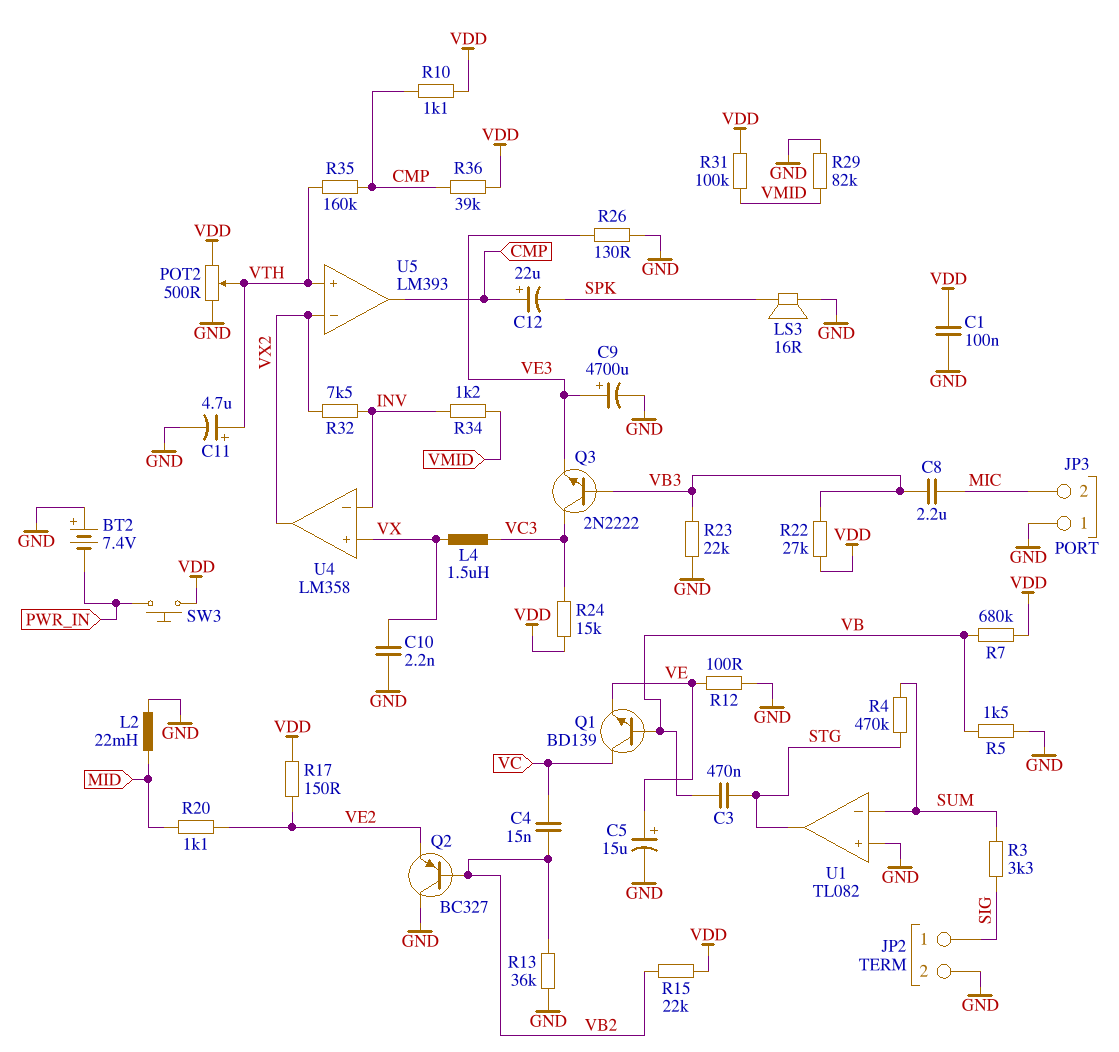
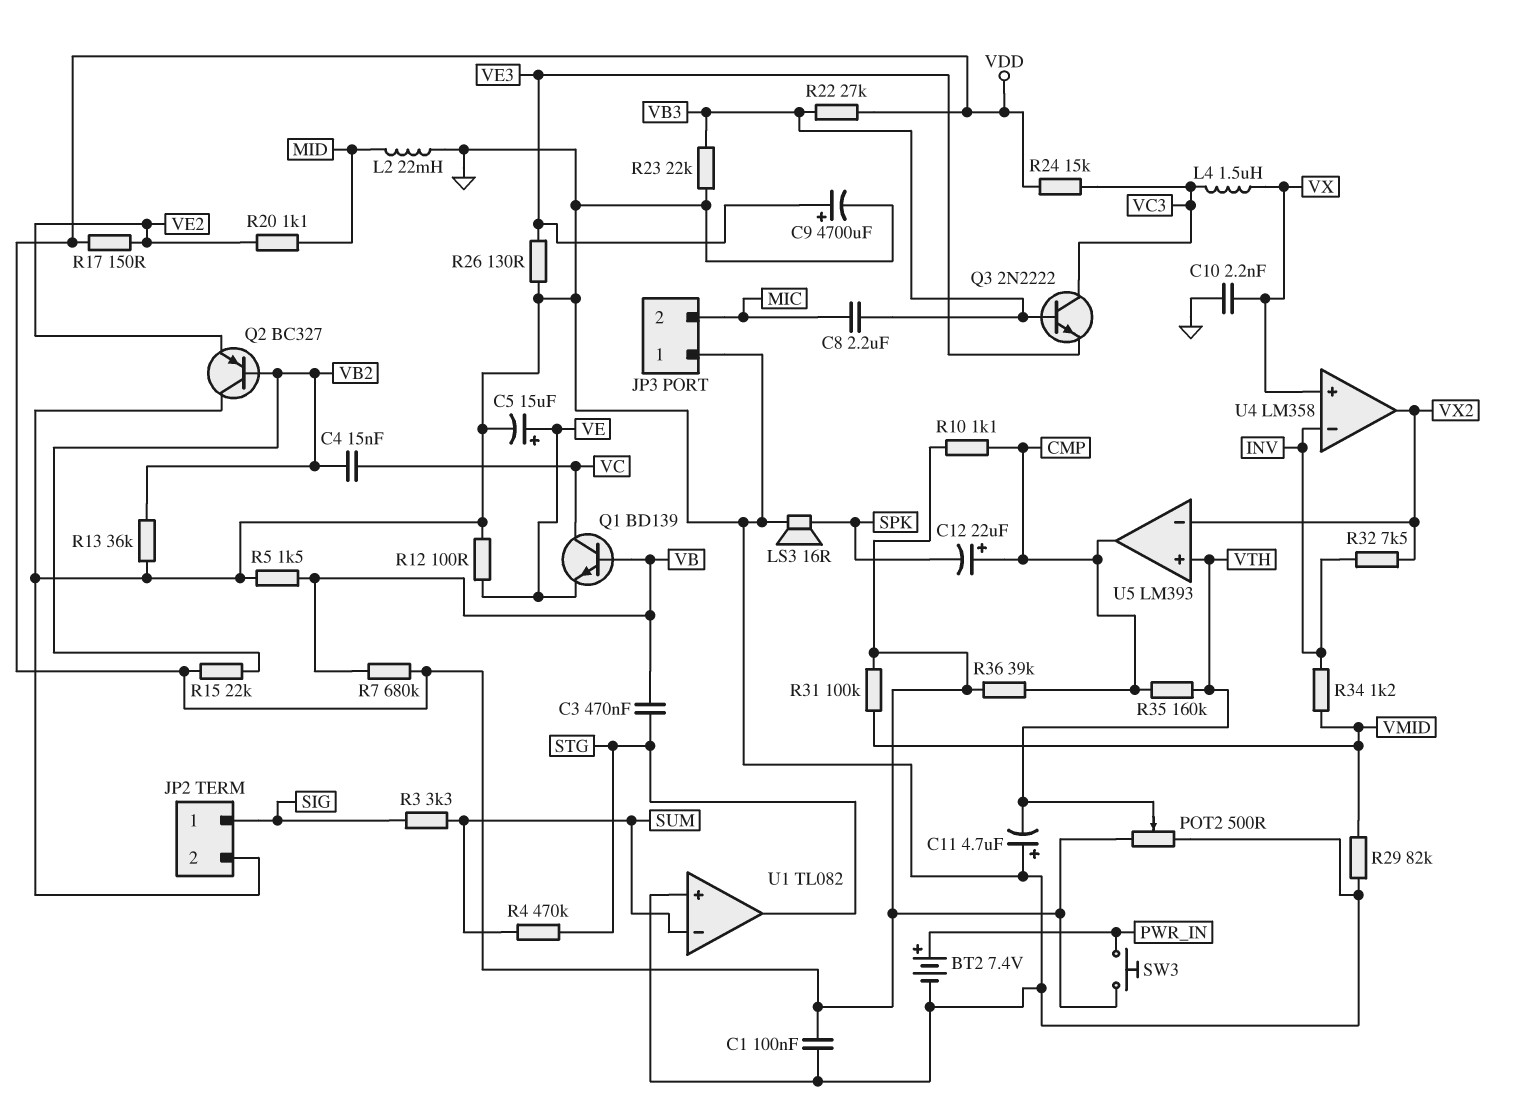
BT2: 7.4V (plus GND, minus PWR_IN) -> 7.4V (plus PWR_IN, minus GND)
C11: 4.7uF (plus VTH, minus GND) -> 4.7uF (plus GND, minus VTH)

